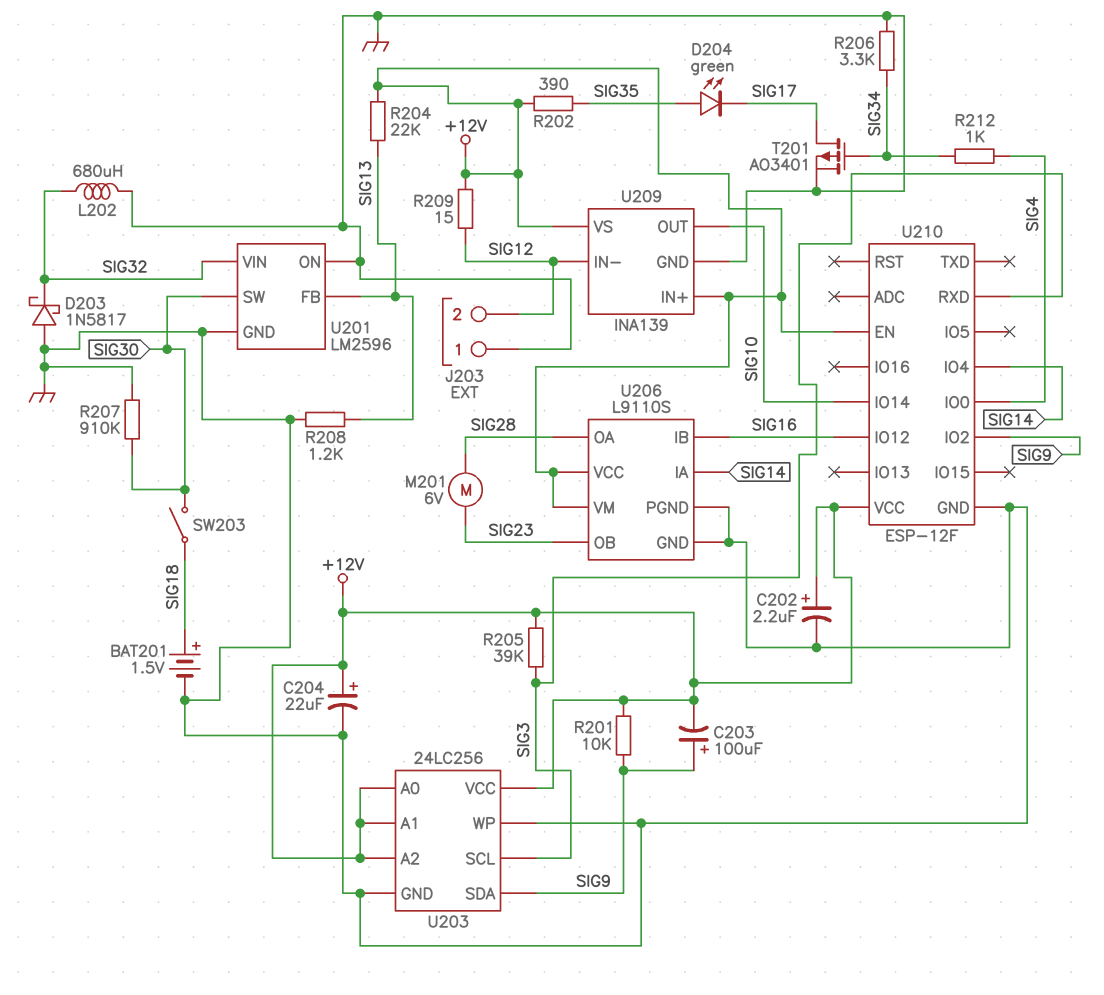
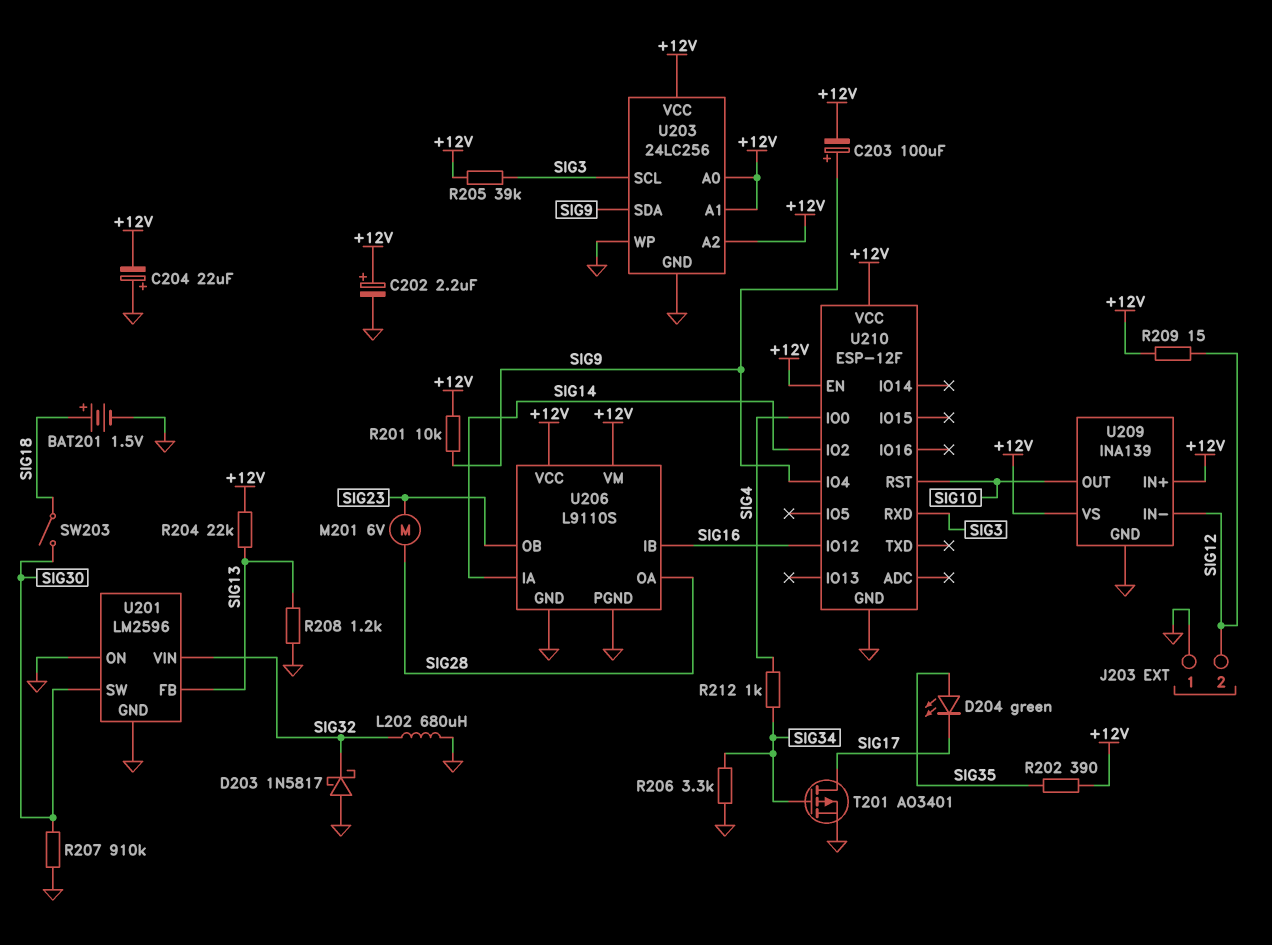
C204: 22uF (plus +12V, minus GND) -> 22uF (plus GND, minus +12V)
U210 pin IO2: SIG9 -> SIG14
U210 pin IO4: SIG14 -> SIG9
U210 pin IO14: SIG10 -> none
U210 pin RST: none -> SIG10

